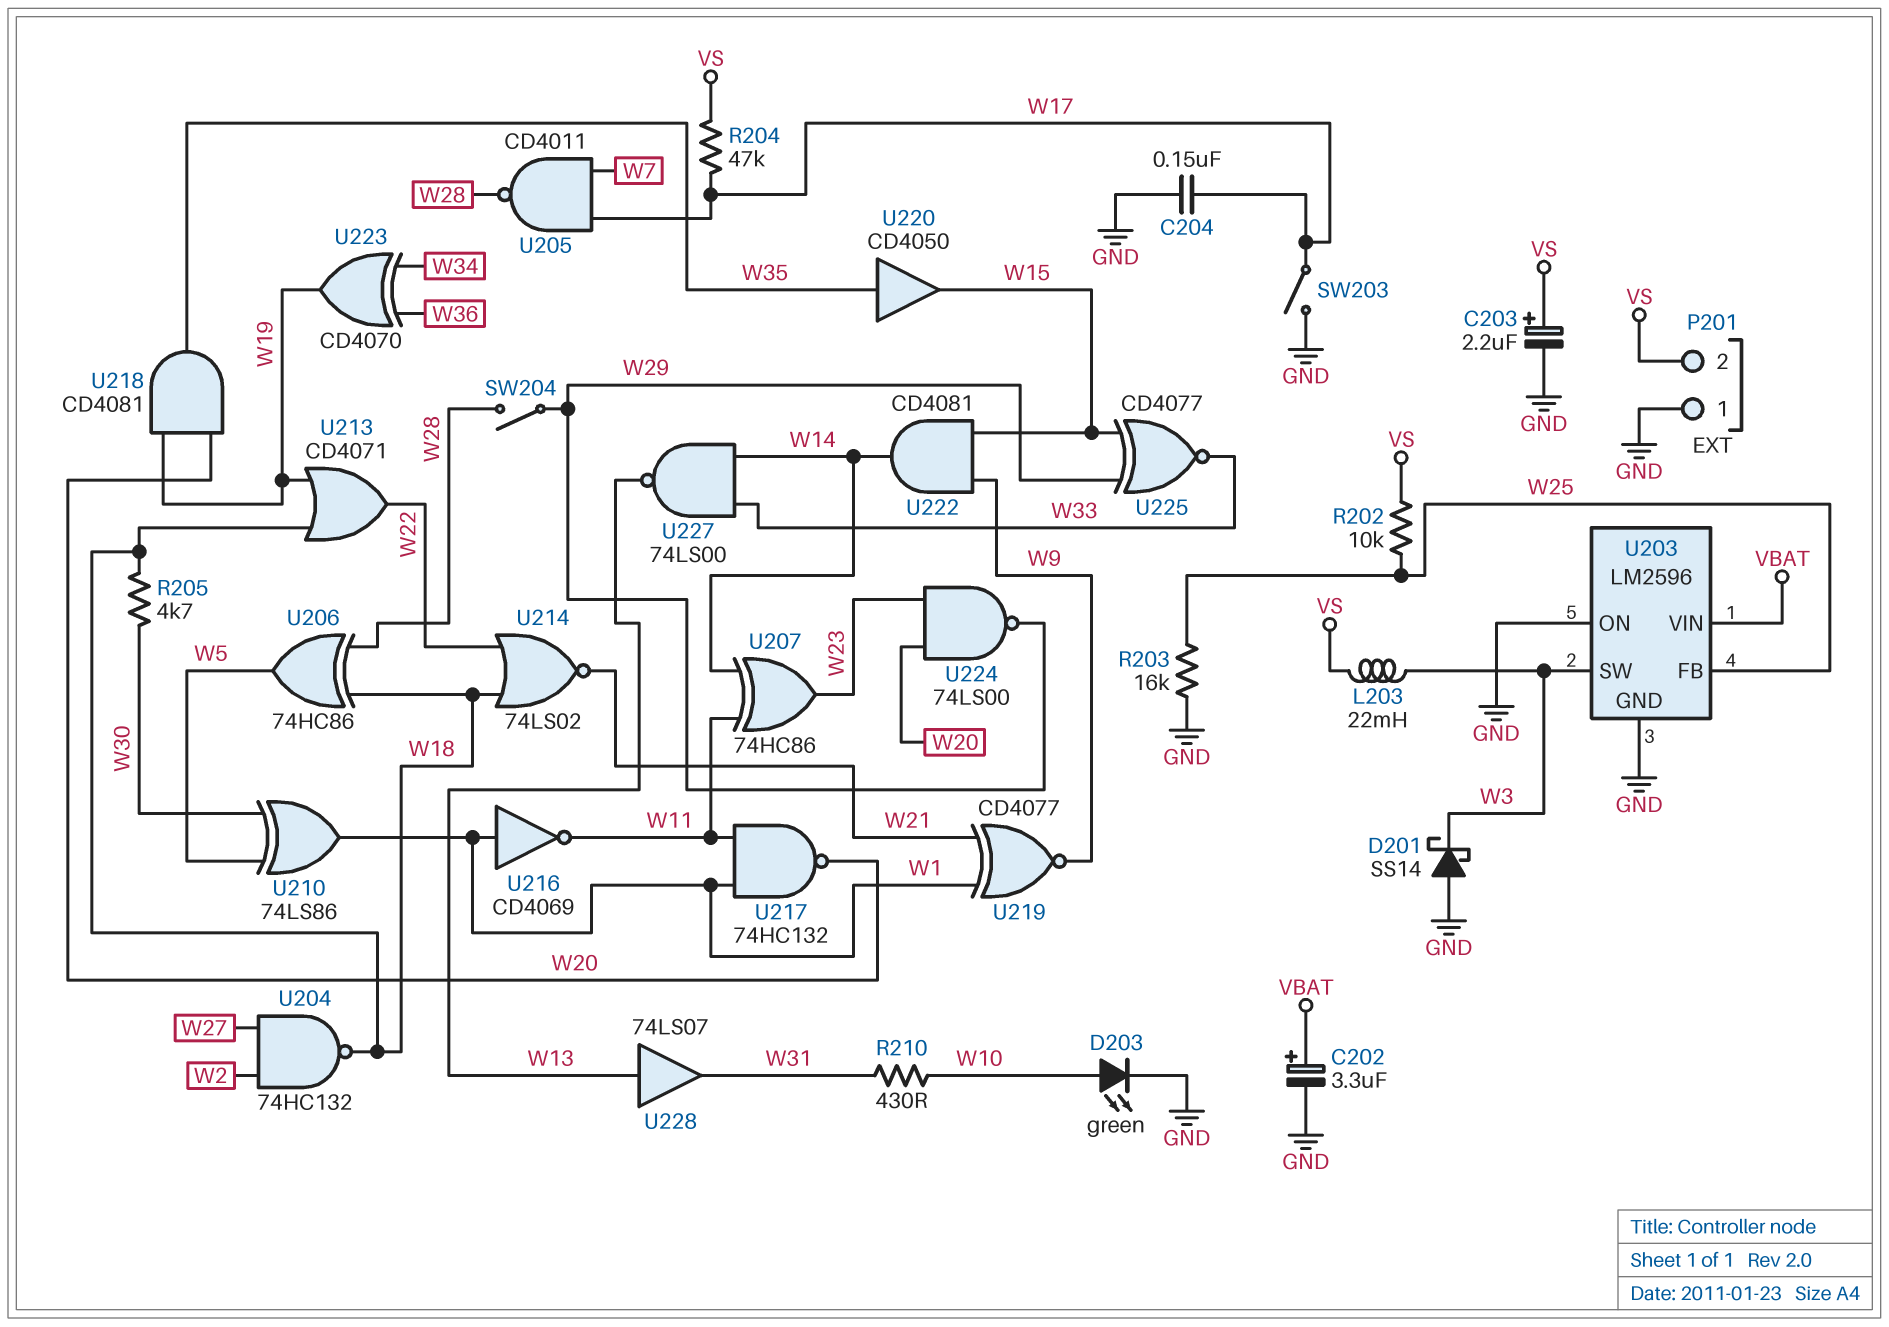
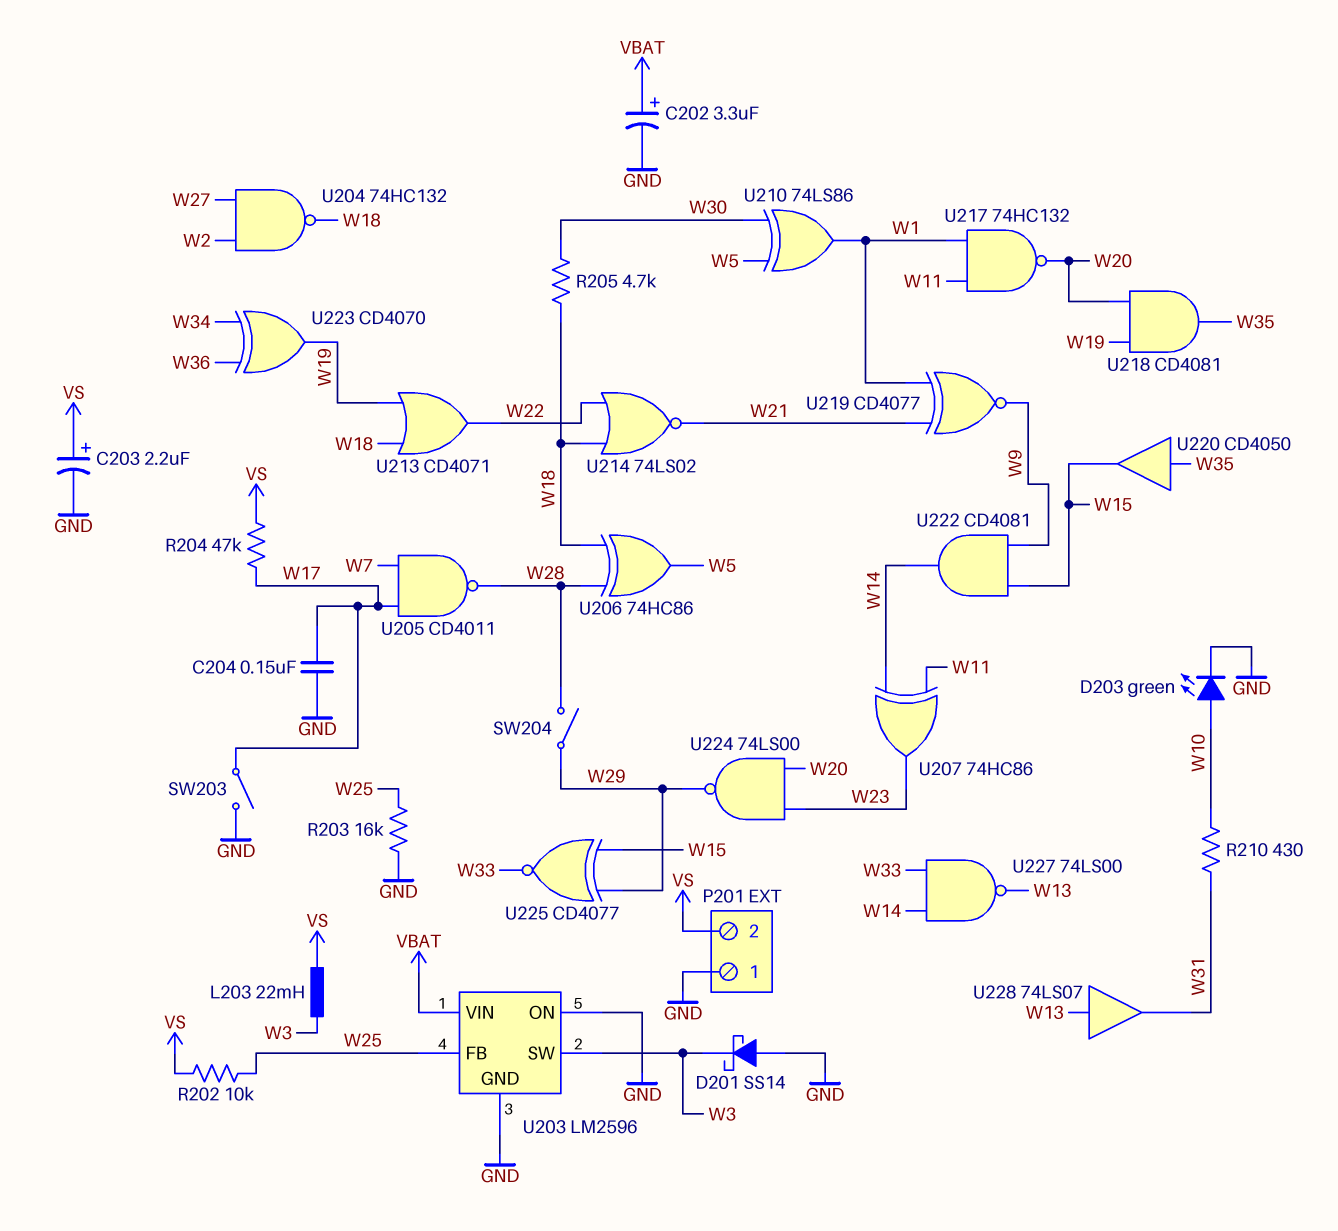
U216: NOT CD4069 (in W1, out W11) -> none

